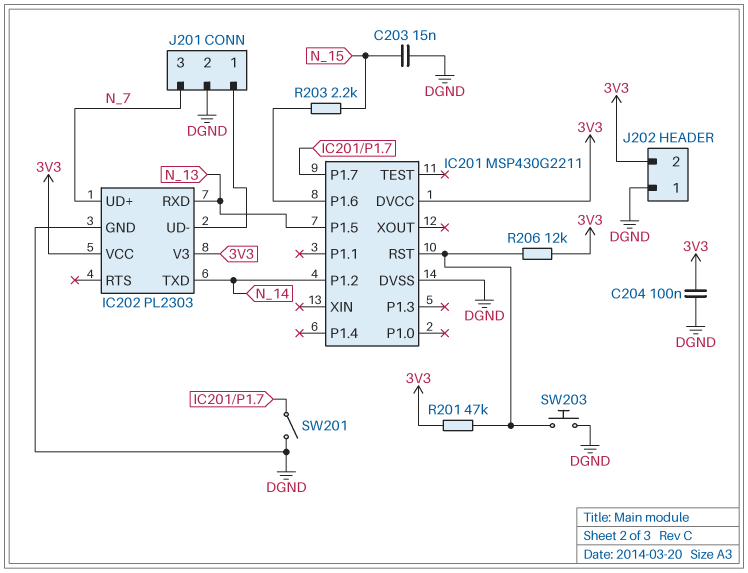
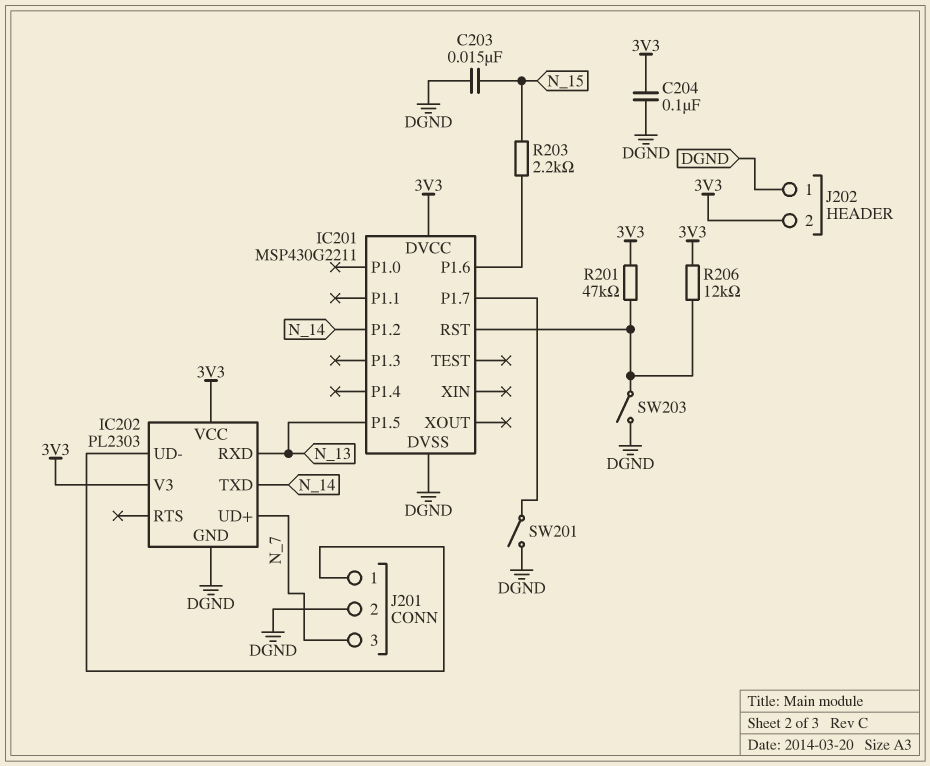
SW203: button (DGND, IC201/RST) -> switch (DGND, IC201/RST)

